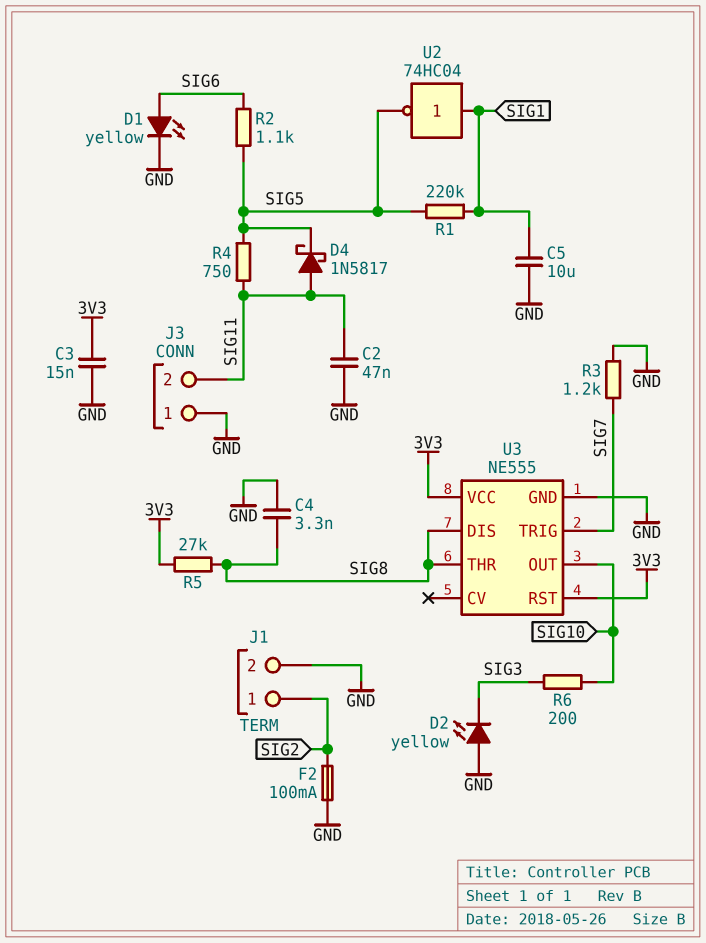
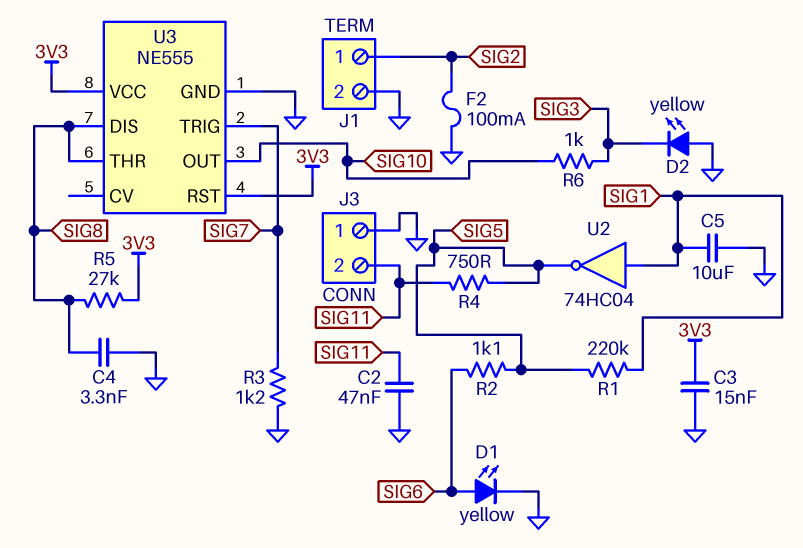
D4: schottky 1N5817 (A SIG11, K SIG5) -> none
R6: 200 (SIG3, SIG10) -> 1k (SIG3, SIG10)

